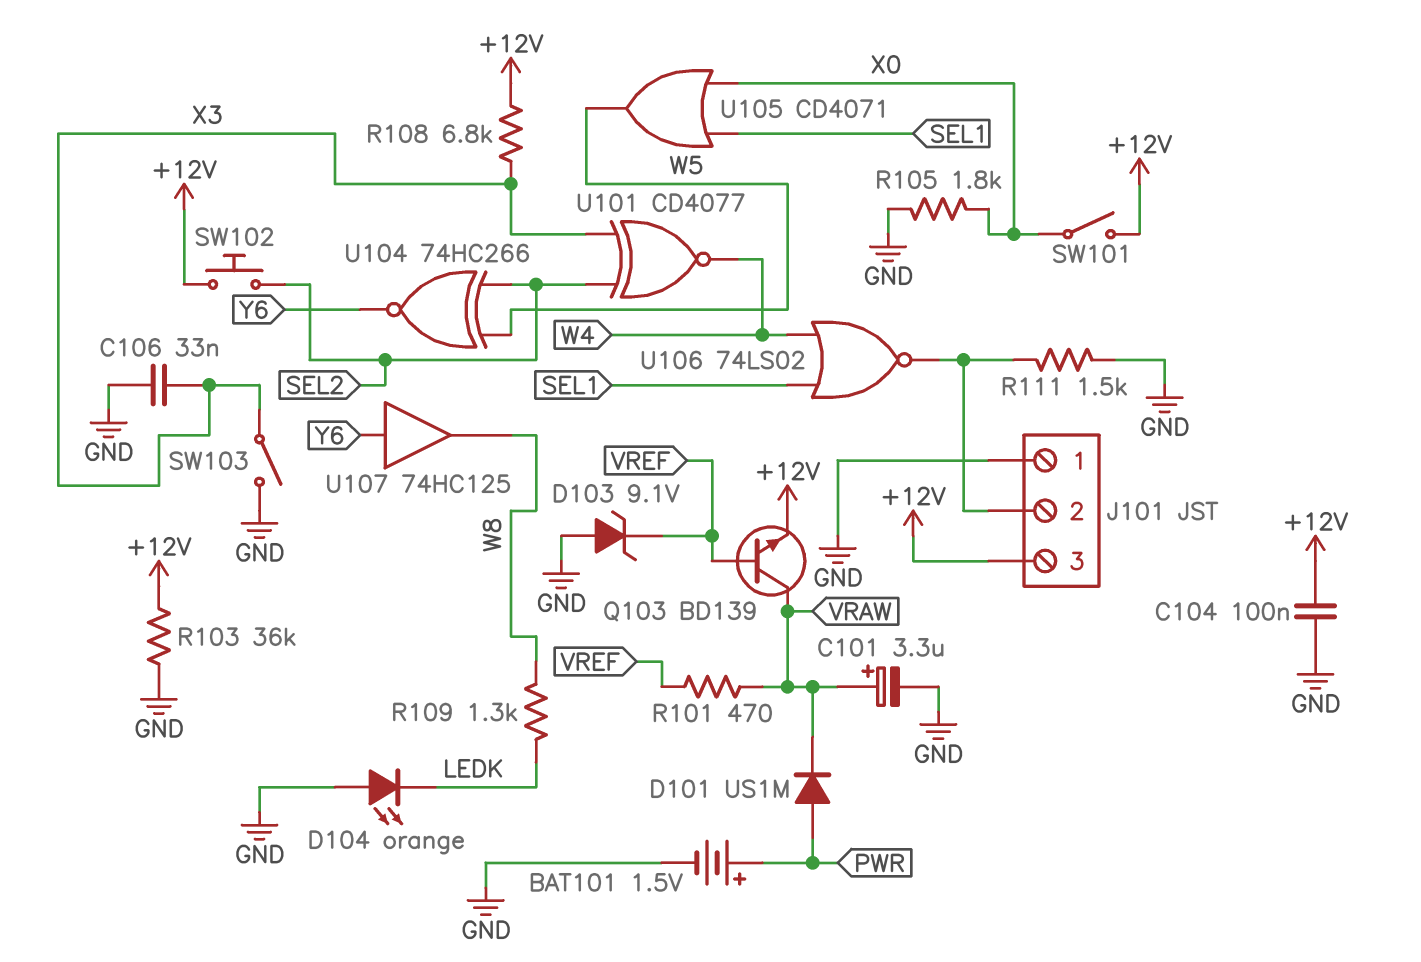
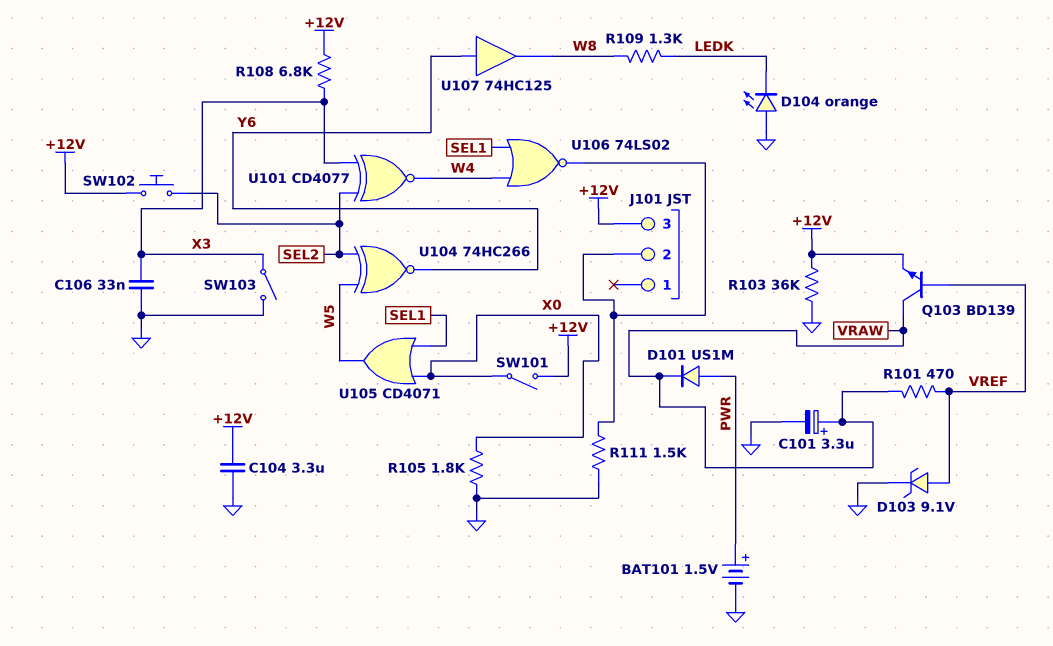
C104: 100nF (+12V, GND) -> 3.3uF (+12V, GND)
D103: zener 9.1V (A GND, K VREF) -> zener 9.1V (A VREF, K GND)
J101 pin 1: GND -> none

